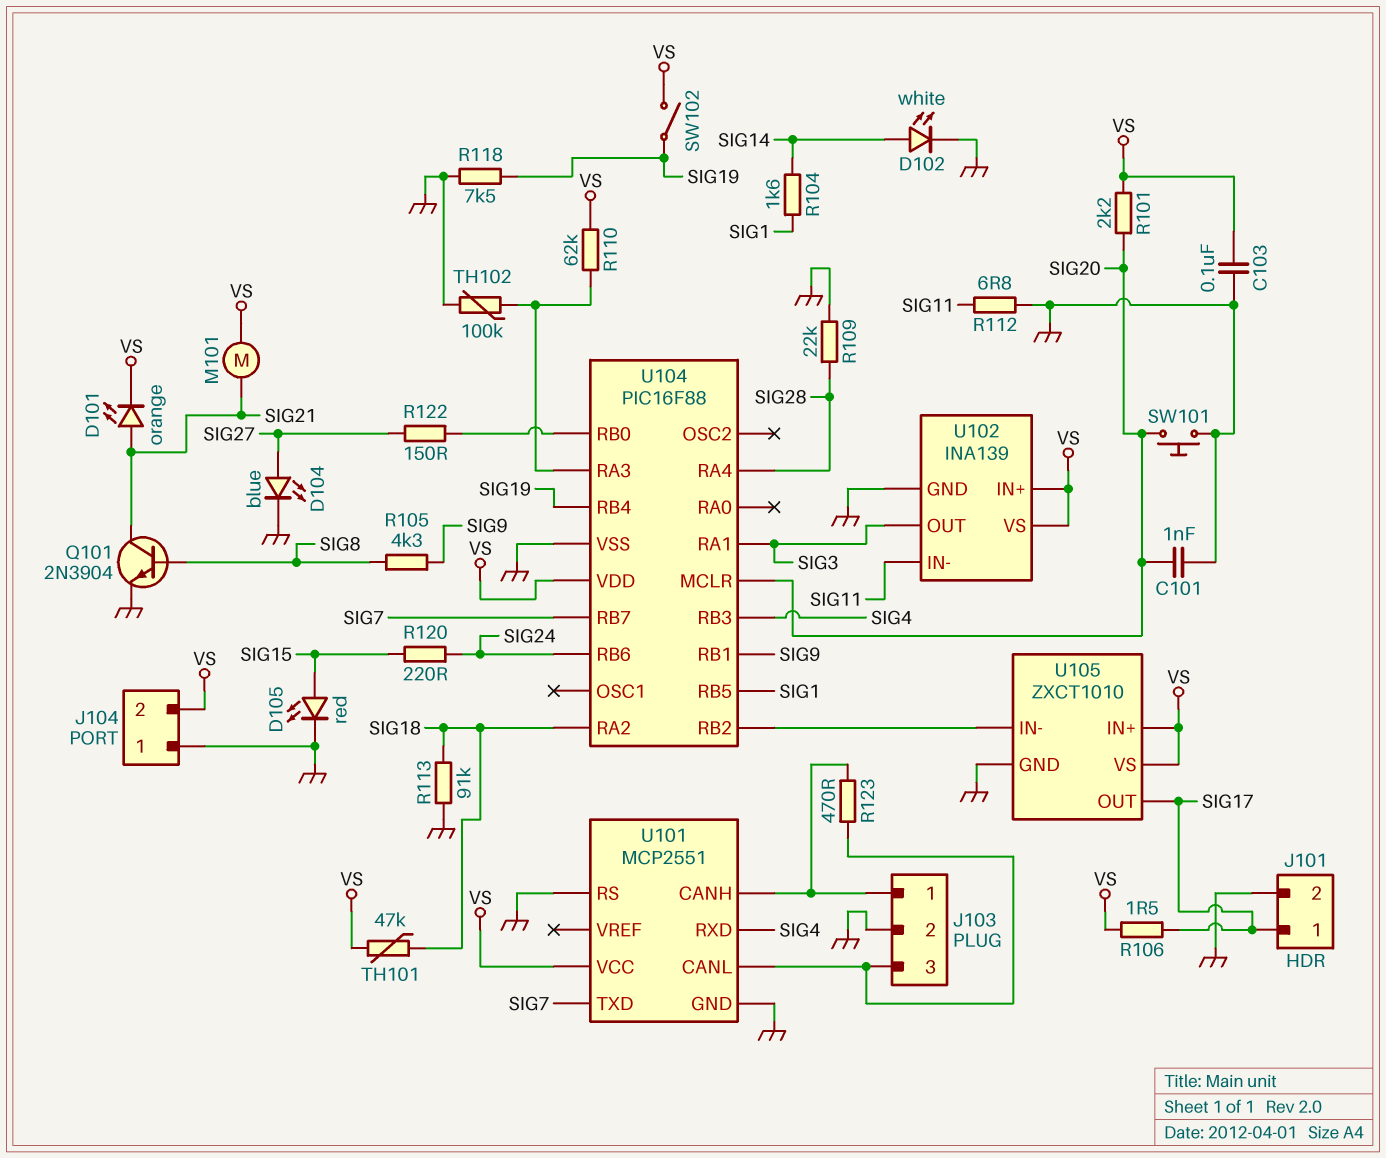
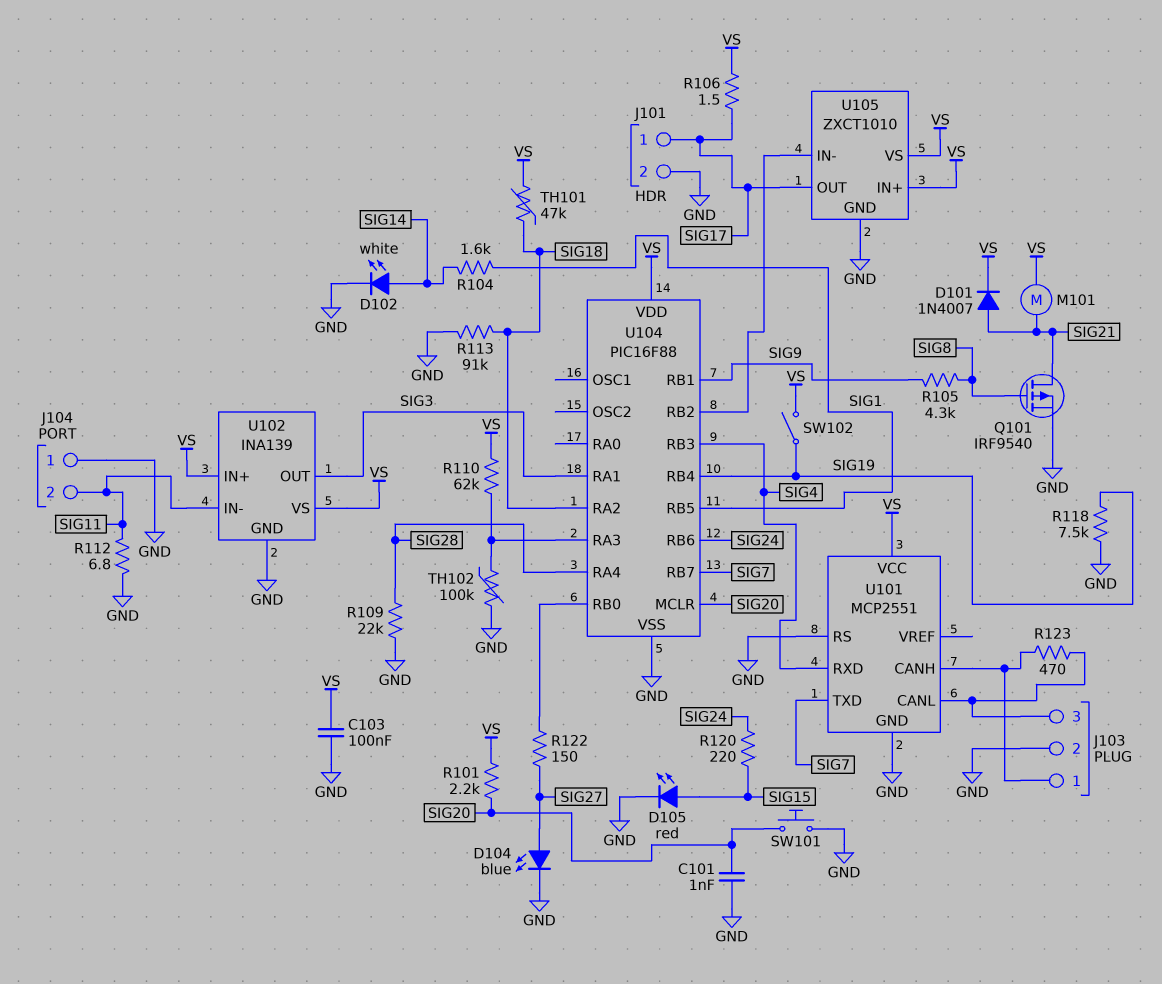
D101: LED orange (A SIG21, K VS) -> diode 1N4007 (A SIG21, K VS)
J104 pin 2: VS -> SIG11
Q101: NPN 2N3904 (B SIG8, C SIG21, E GND) -> PMOS IRF9540 (G SIG8, D SIG21, S GND)

